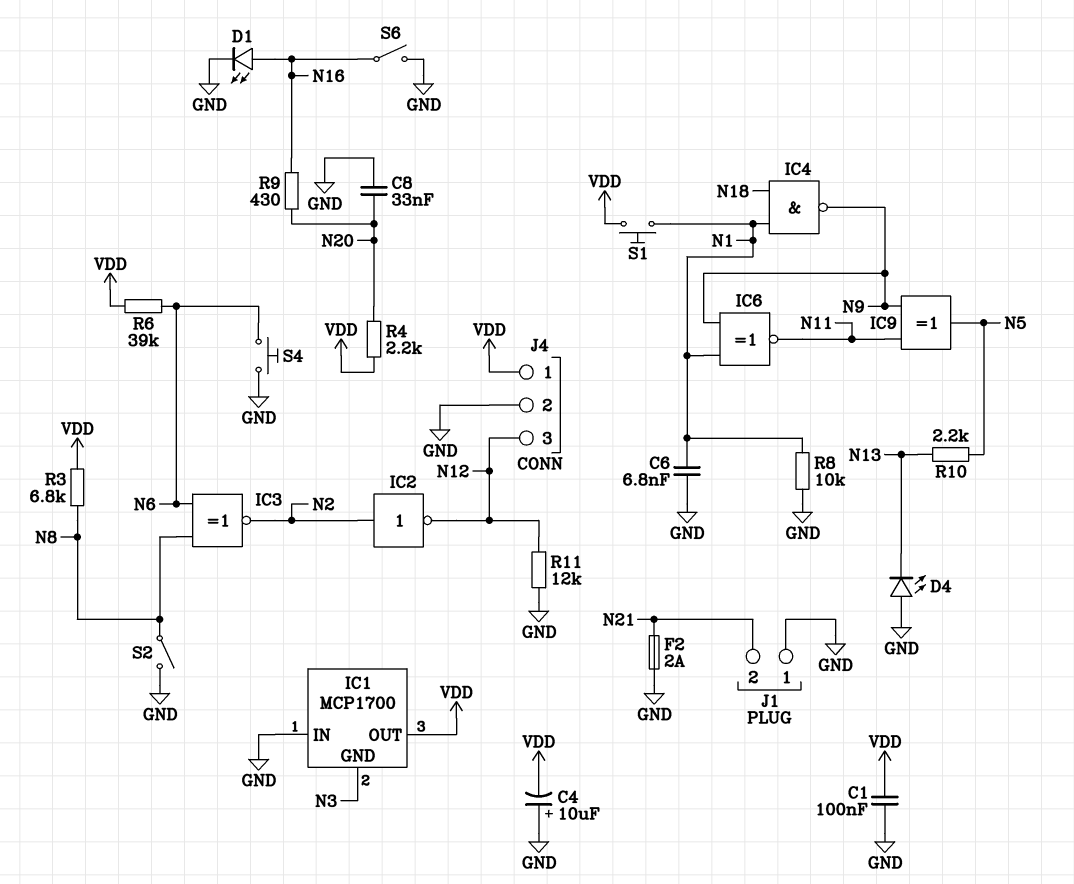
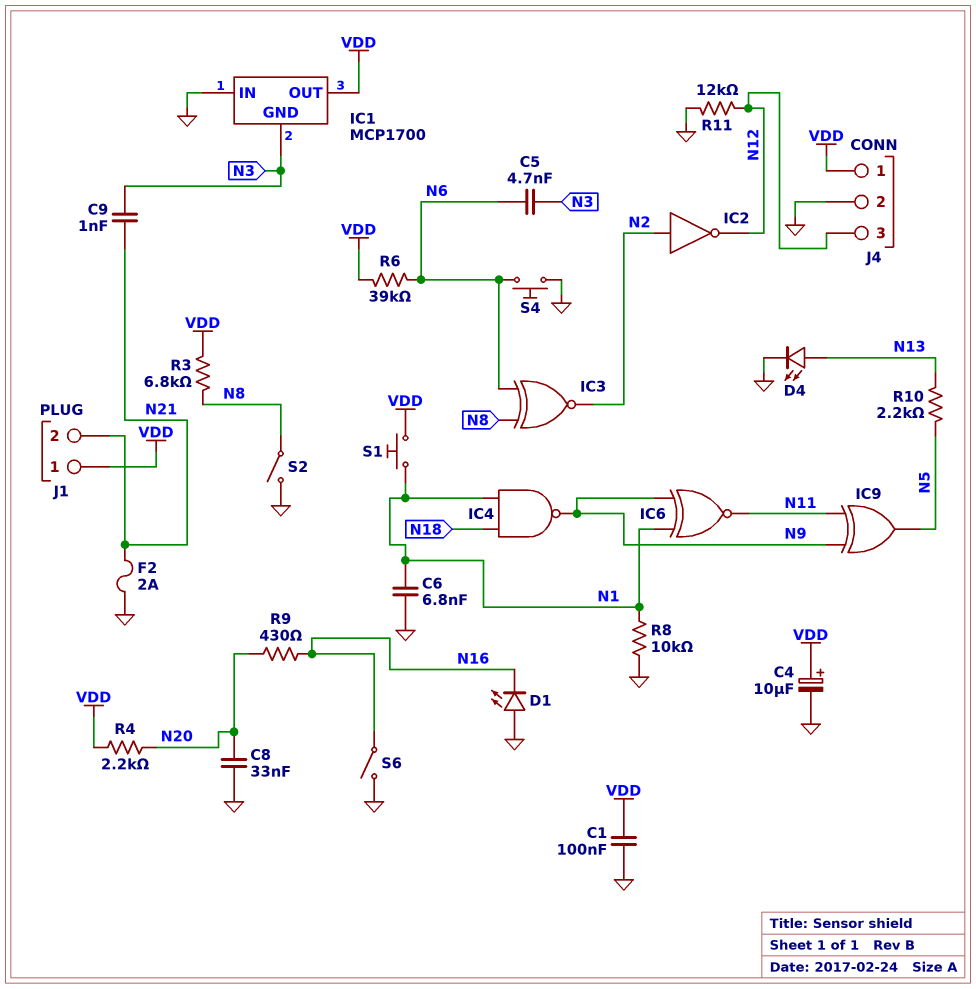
C4: 10uF (plus GND, minus VDD) -> 10uF (plus VDD, minus GND)
C5: none -> 4.7nF (N3, N6)
C9: none -> 1nF (N3, N21)
D1: LED (A N16, K GND) -> LED (A GND, K N16)
D4: LED (A GND, K N13) -> LED (A N13, K GND)
J1 pin 1: GND -> VDD

